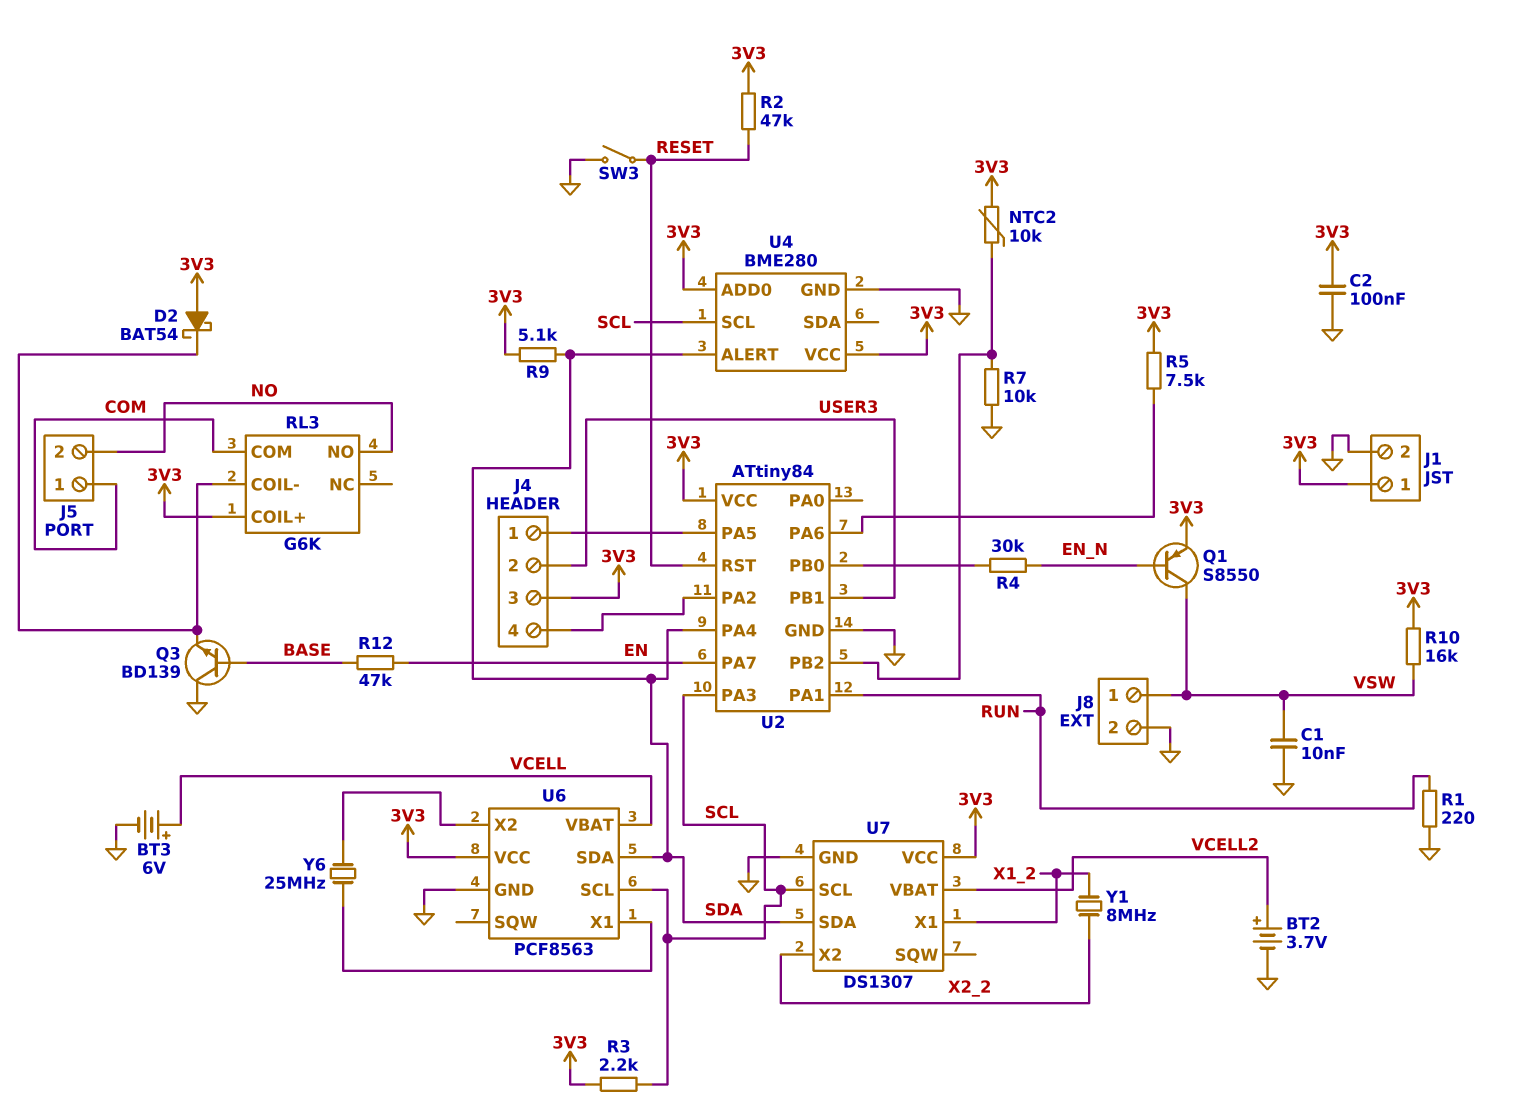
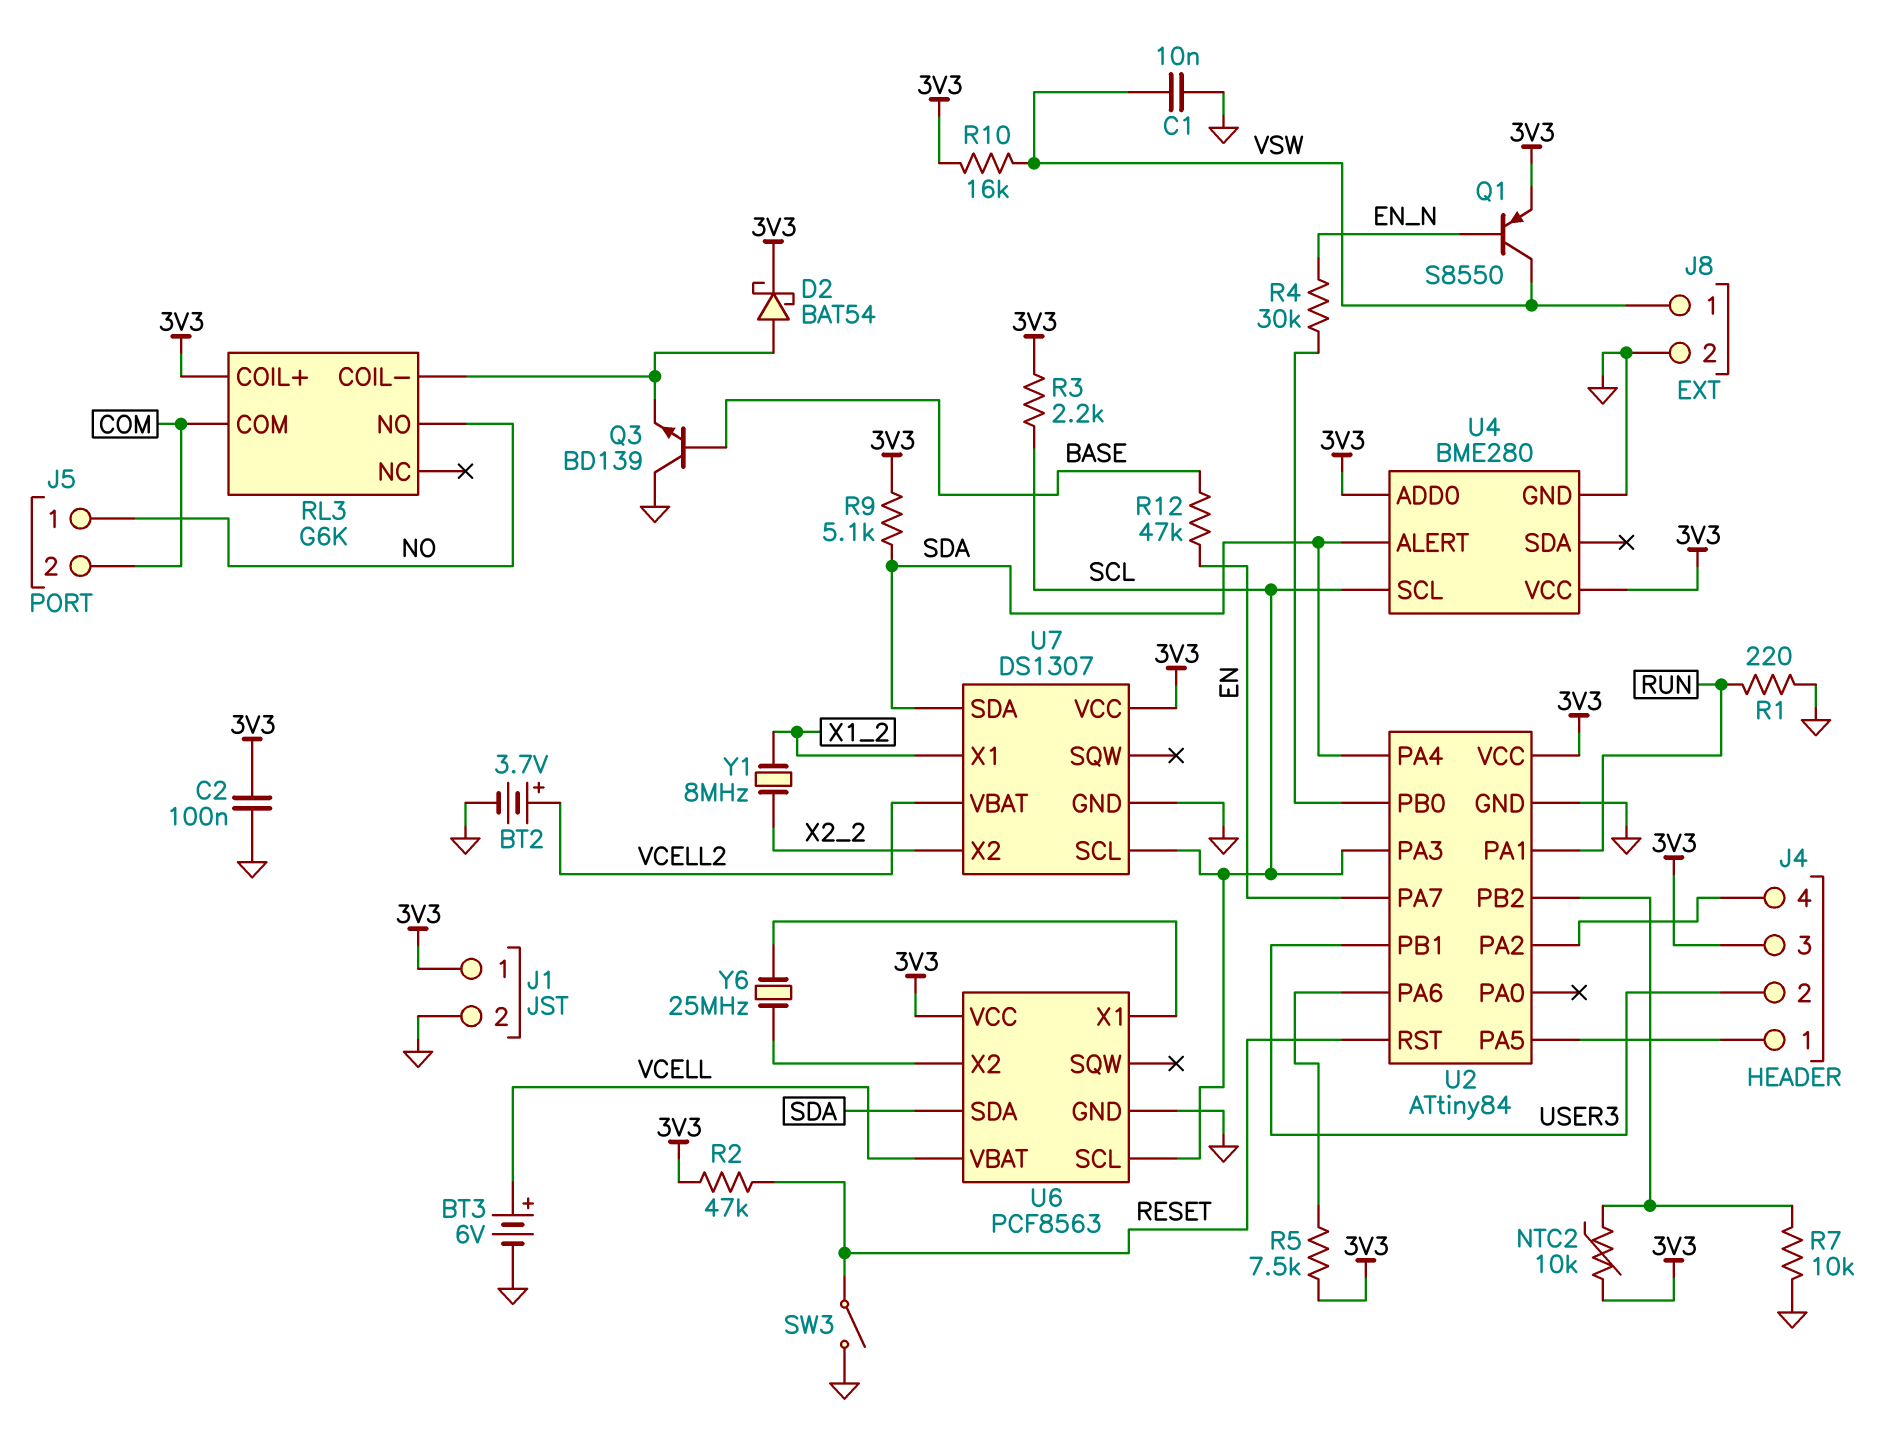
D2: schottky BAT54 (A 3V3, K RL3/COIL-) -> schottky BAT54 (A RL3/COIL-, K 3V3)
J5 pin 1: COM -> NO
J5 pin 2: NO -> COM

